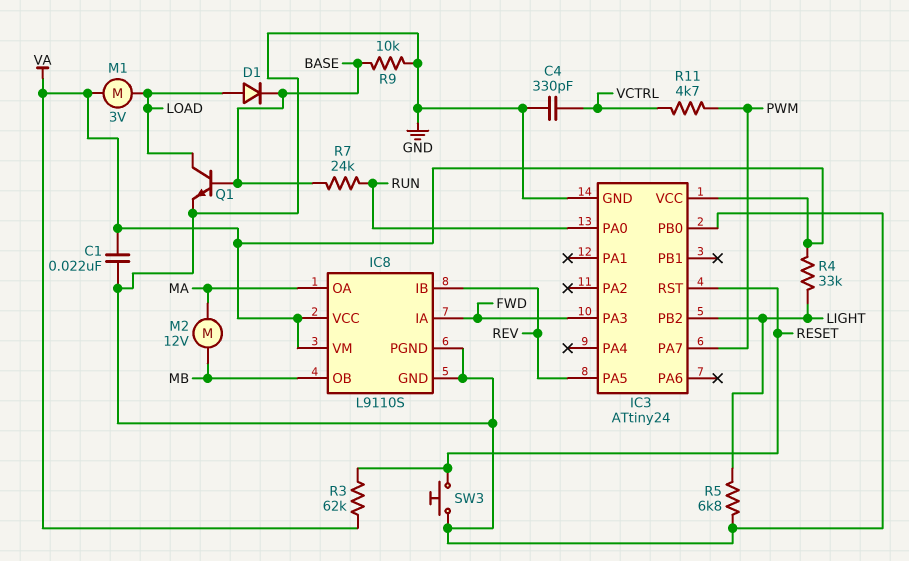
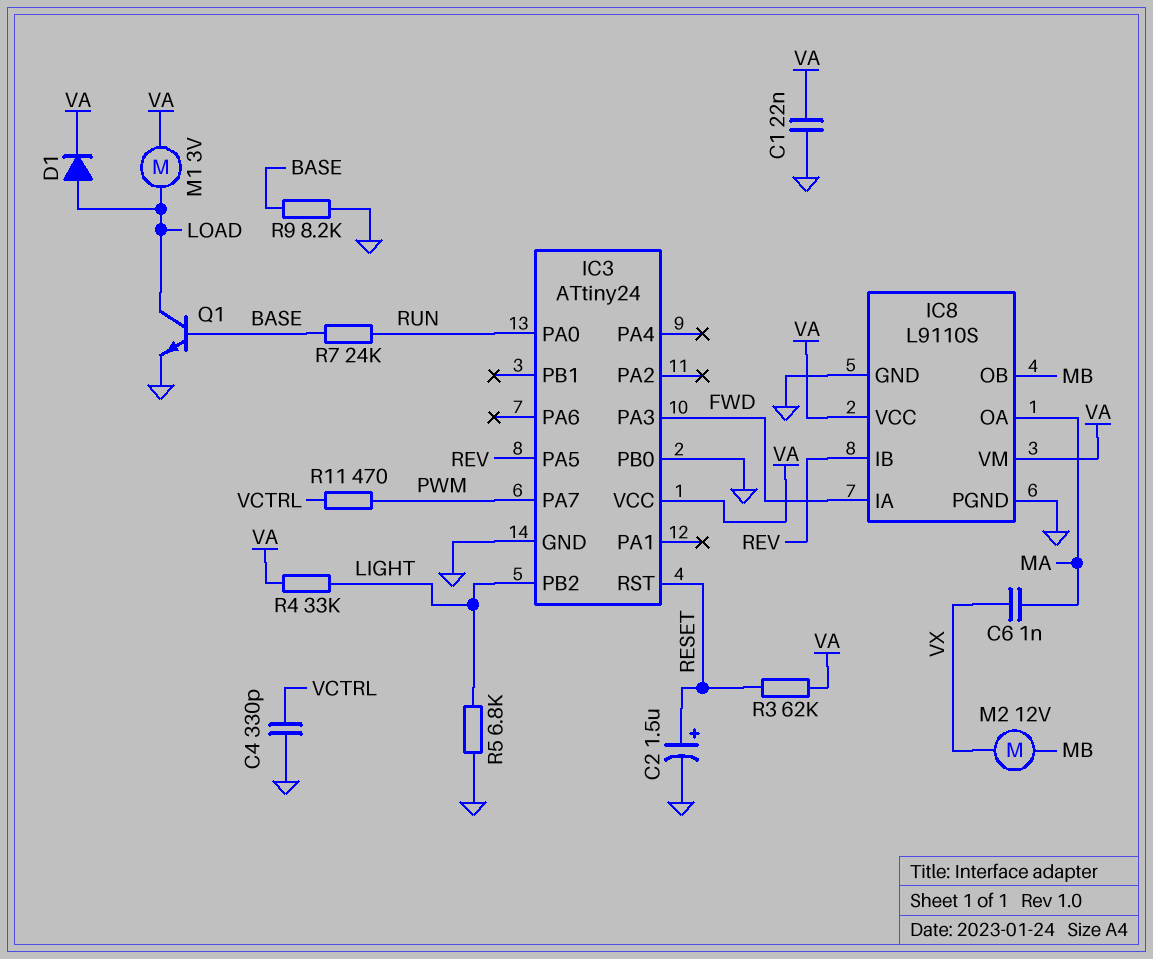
C2: none -> 1.5uF (plus RESET, minus GND)
C6: none -> 1nF (MA, VX)
D1: diode (A LOAD, K BASE) -> diode (A LOAD, K VA)
M2: motor 12V (MA, MB) -> motor 12V (MB, VX)
R9: 10k (BASE, GND) -> 8.2k (BASE, GND)
R11: 4.7k (PWM, VCTRL) -> 470 (PWM, VCTRL)
SW3: button (GND, RESET) -> none

